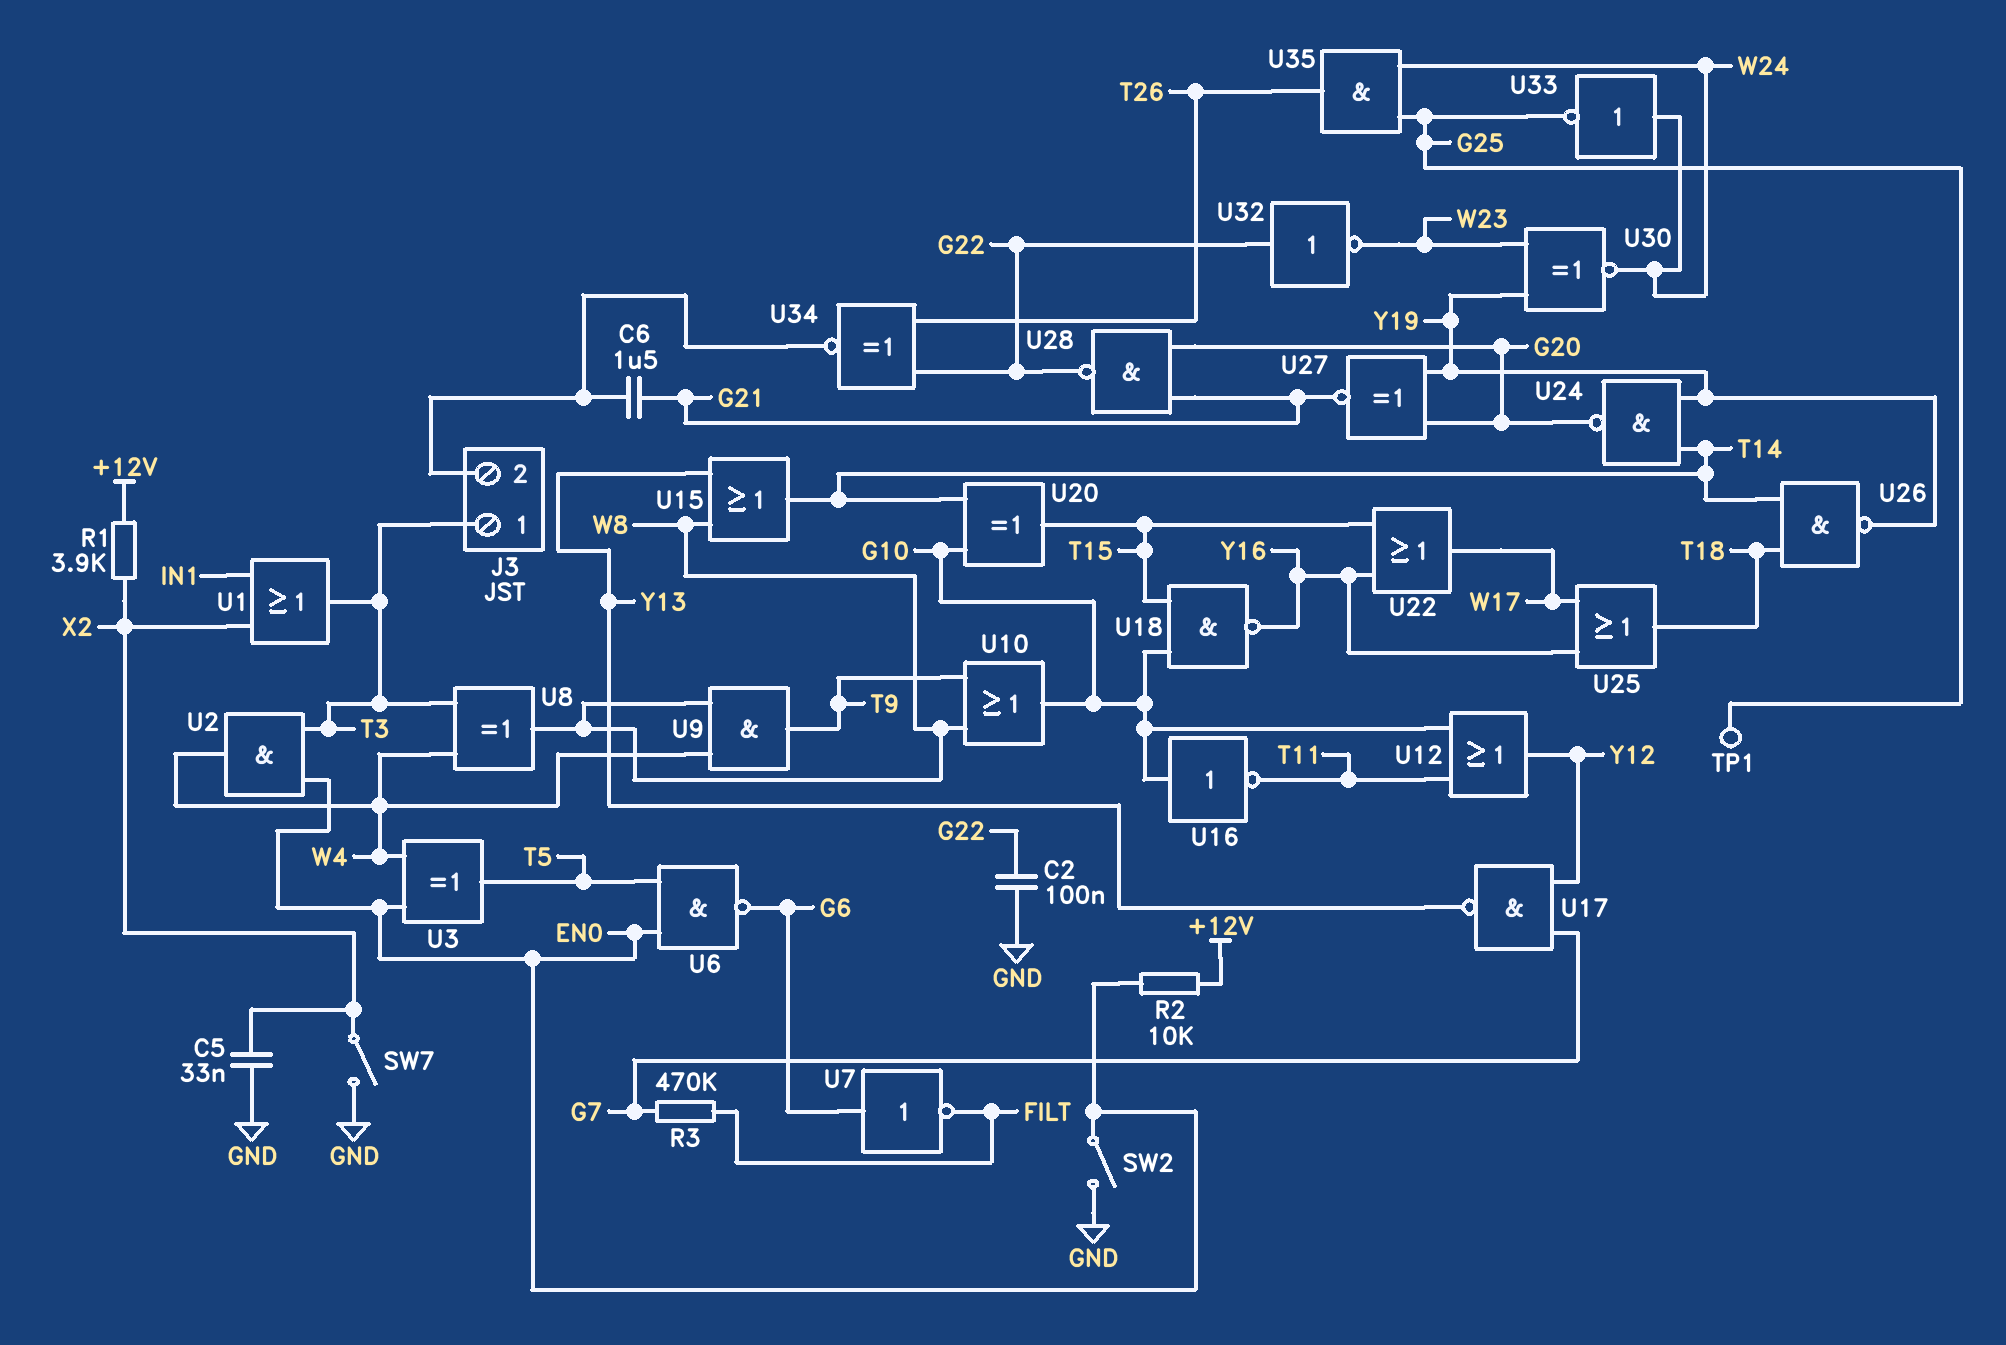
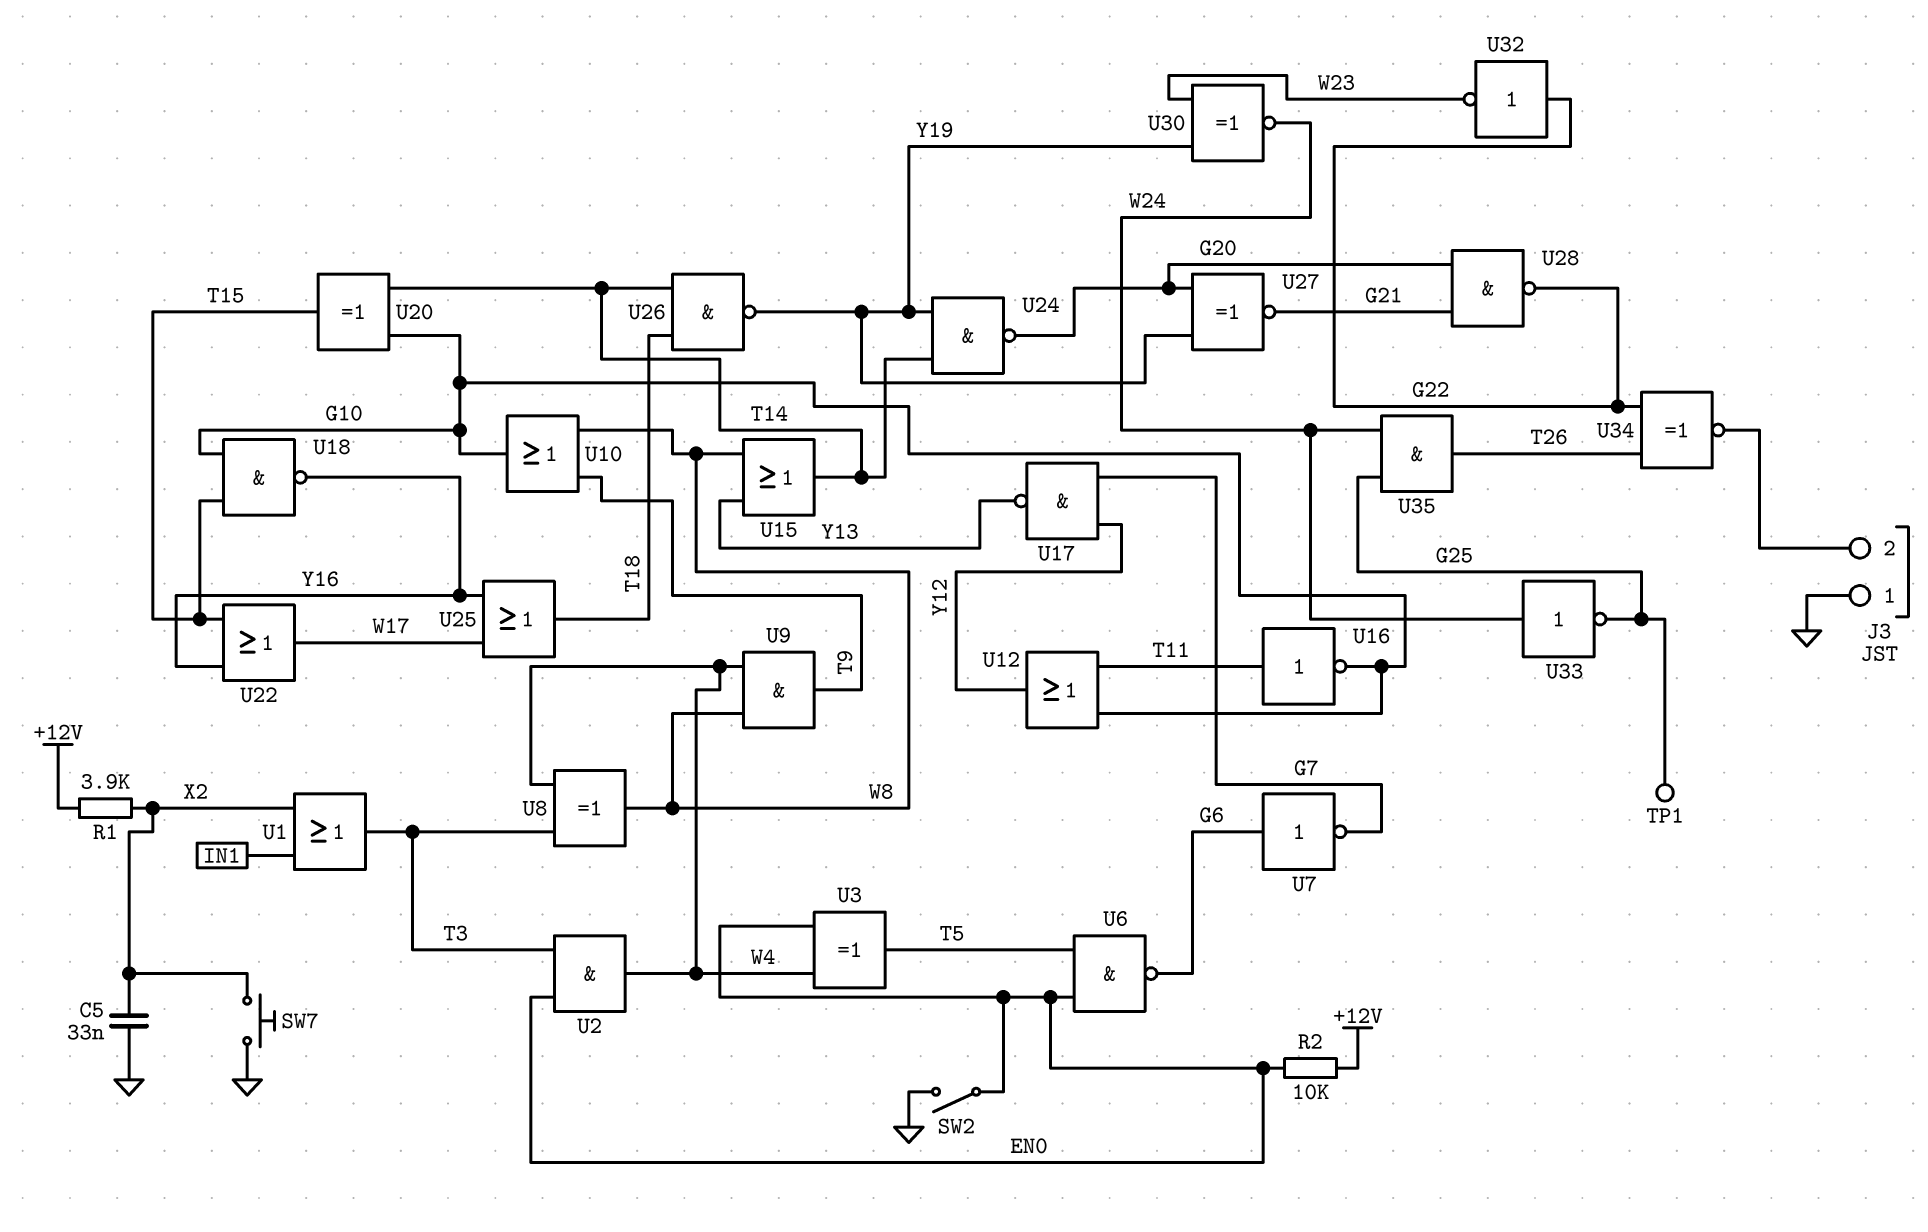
C2: 100nF (G22, GND) -> none
C6: 1.5uF (G21, J3/2) -> none
J3 pin 1: T3 -> GND
R3: 470k (FILT, G7) -> none
SW7: switch (GND, X2) -> button (GND, X2)
U7: NOT (in G6, out FILT) -> NOT (in G6, out G7)
U16: NOT (in G10, out T11) -> NOT (in T11, out G10)

